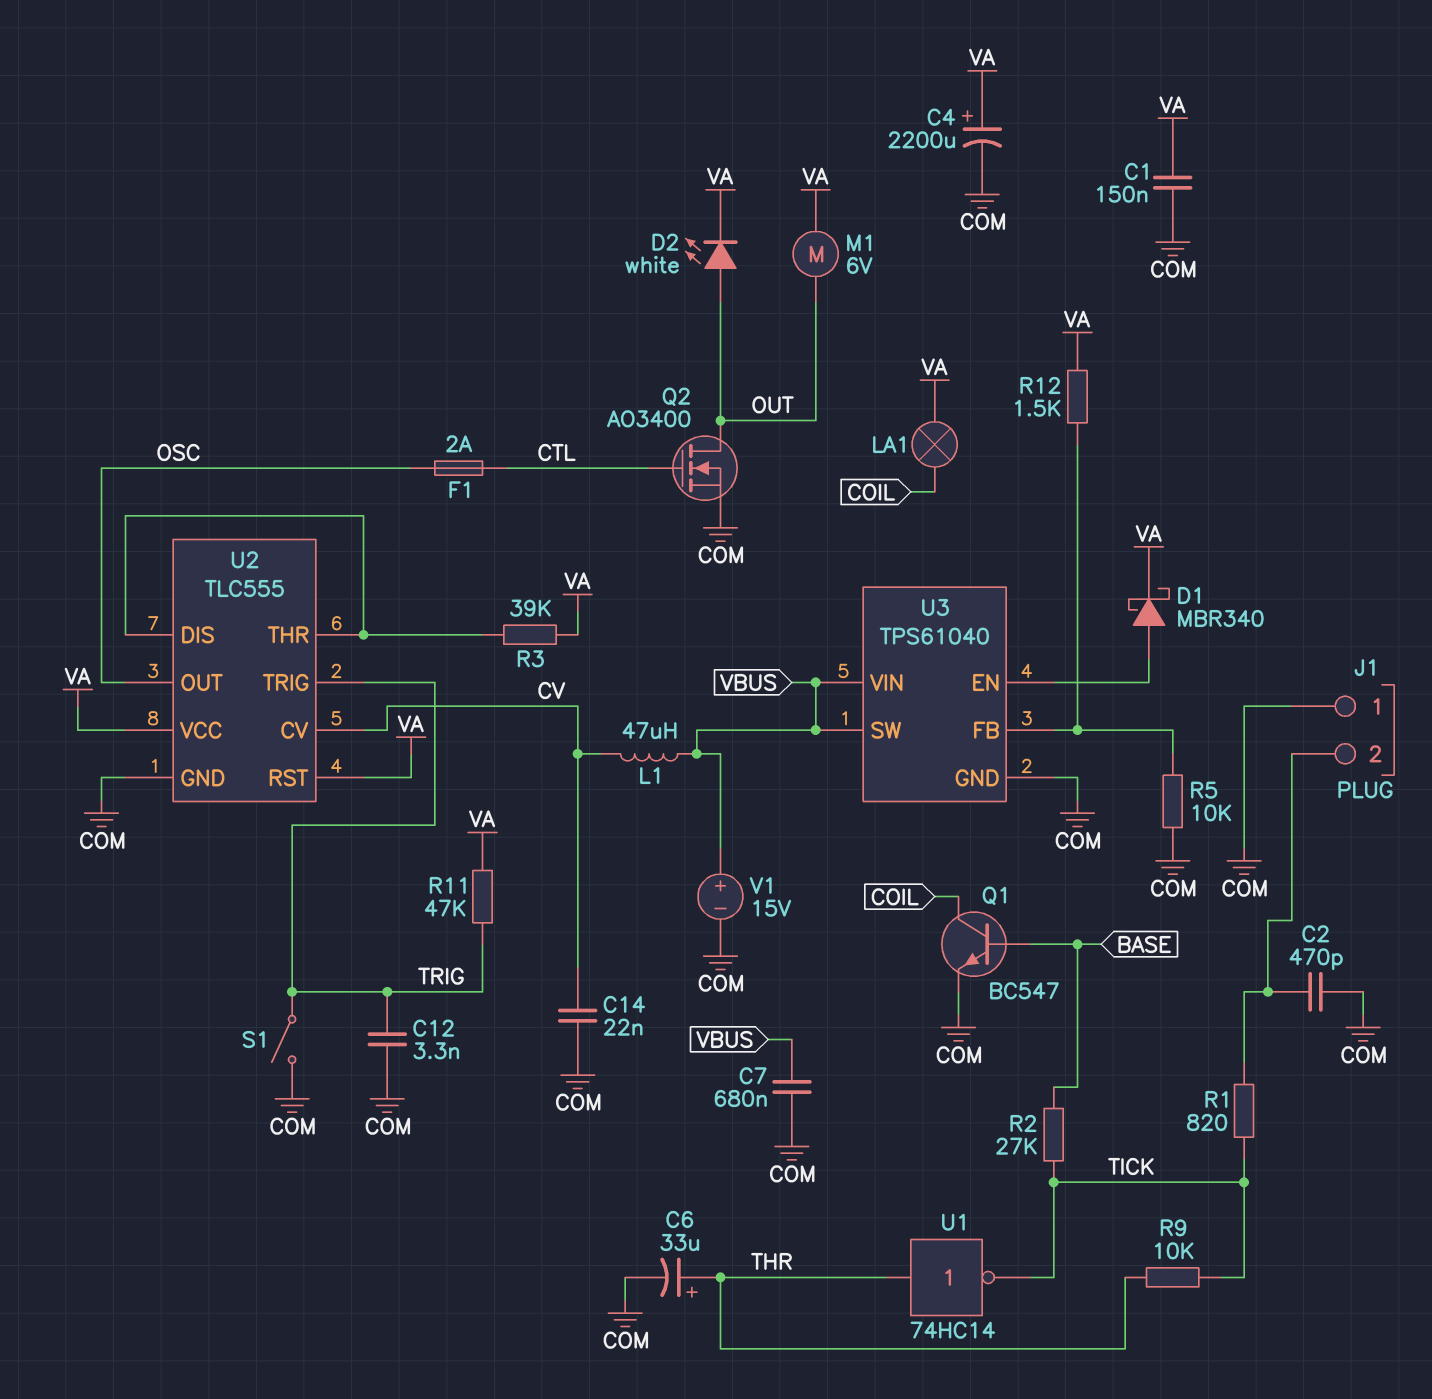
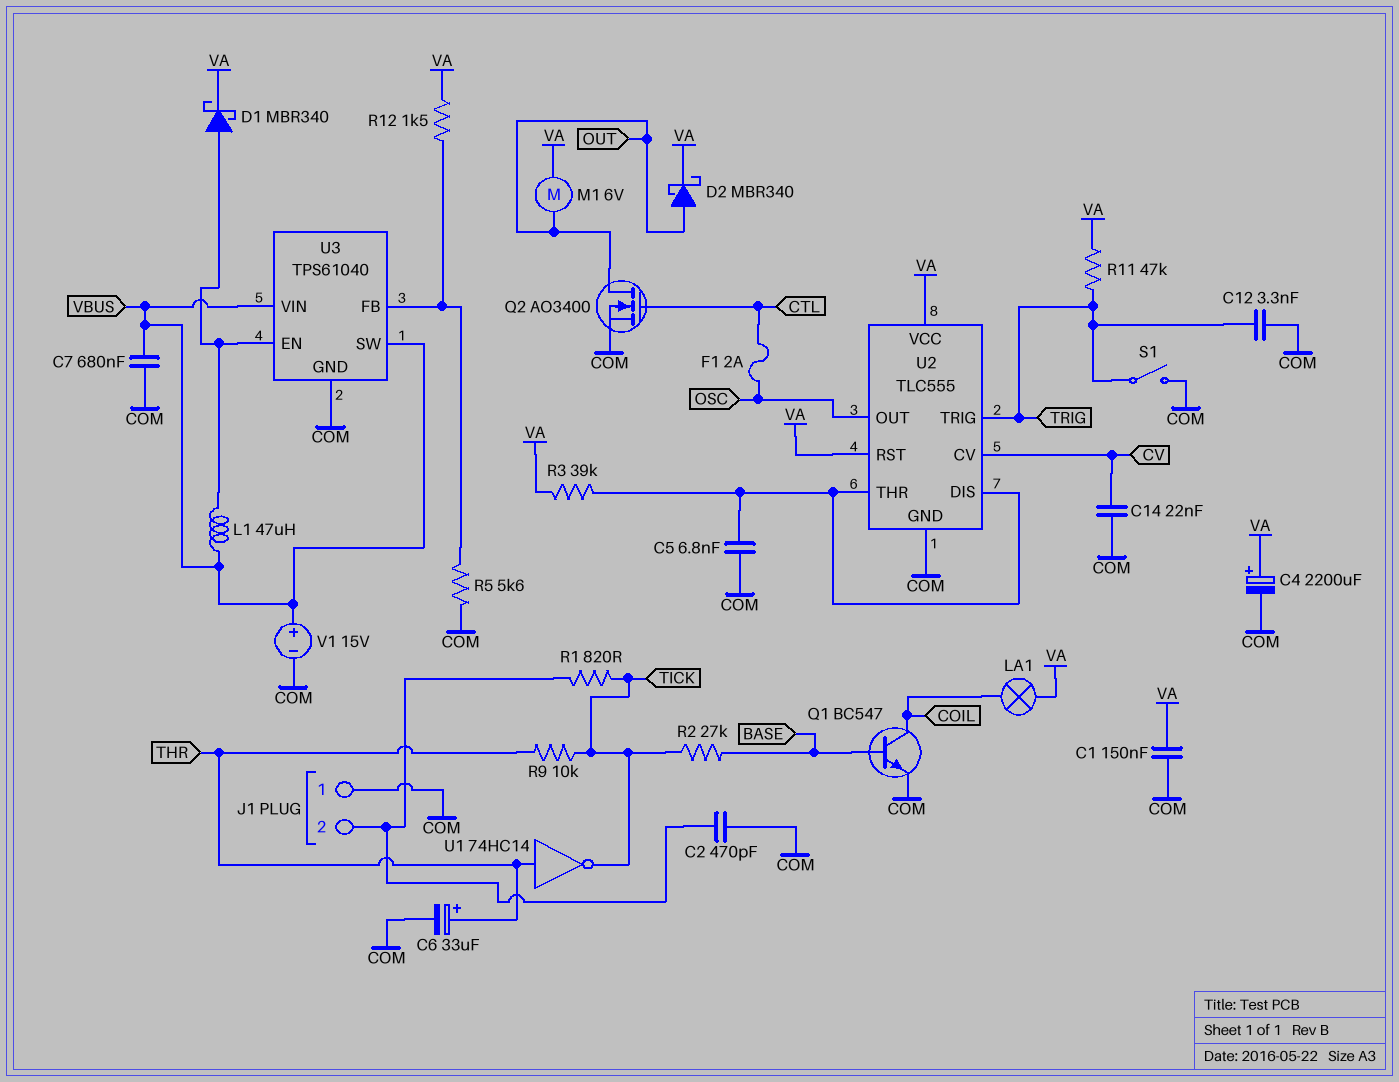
C5: none -> 6.8nF (COM, U2/DIS)
D2: LED white (A OUT, K VA) -> schottky MBR340 (A OUT, K VA)
L1: 47uH (CV, VBUS) -> 47uH (U3/EN, VBUS)
R5: 10k (COM, U3/FB) -> 5.6k (COM, U3/FB)

